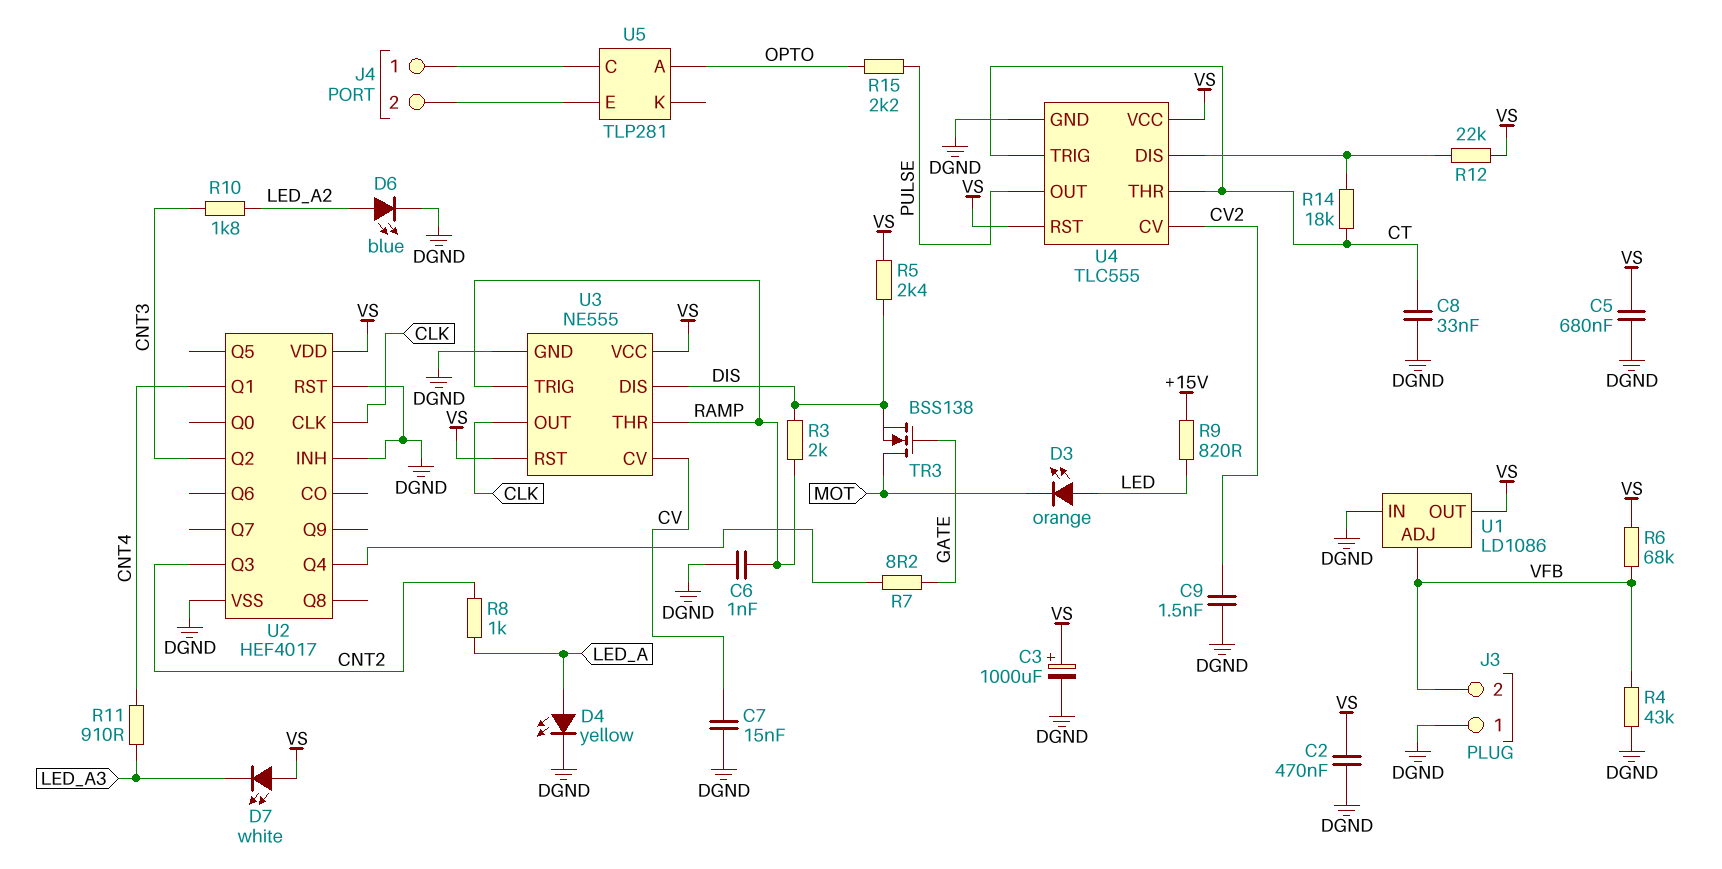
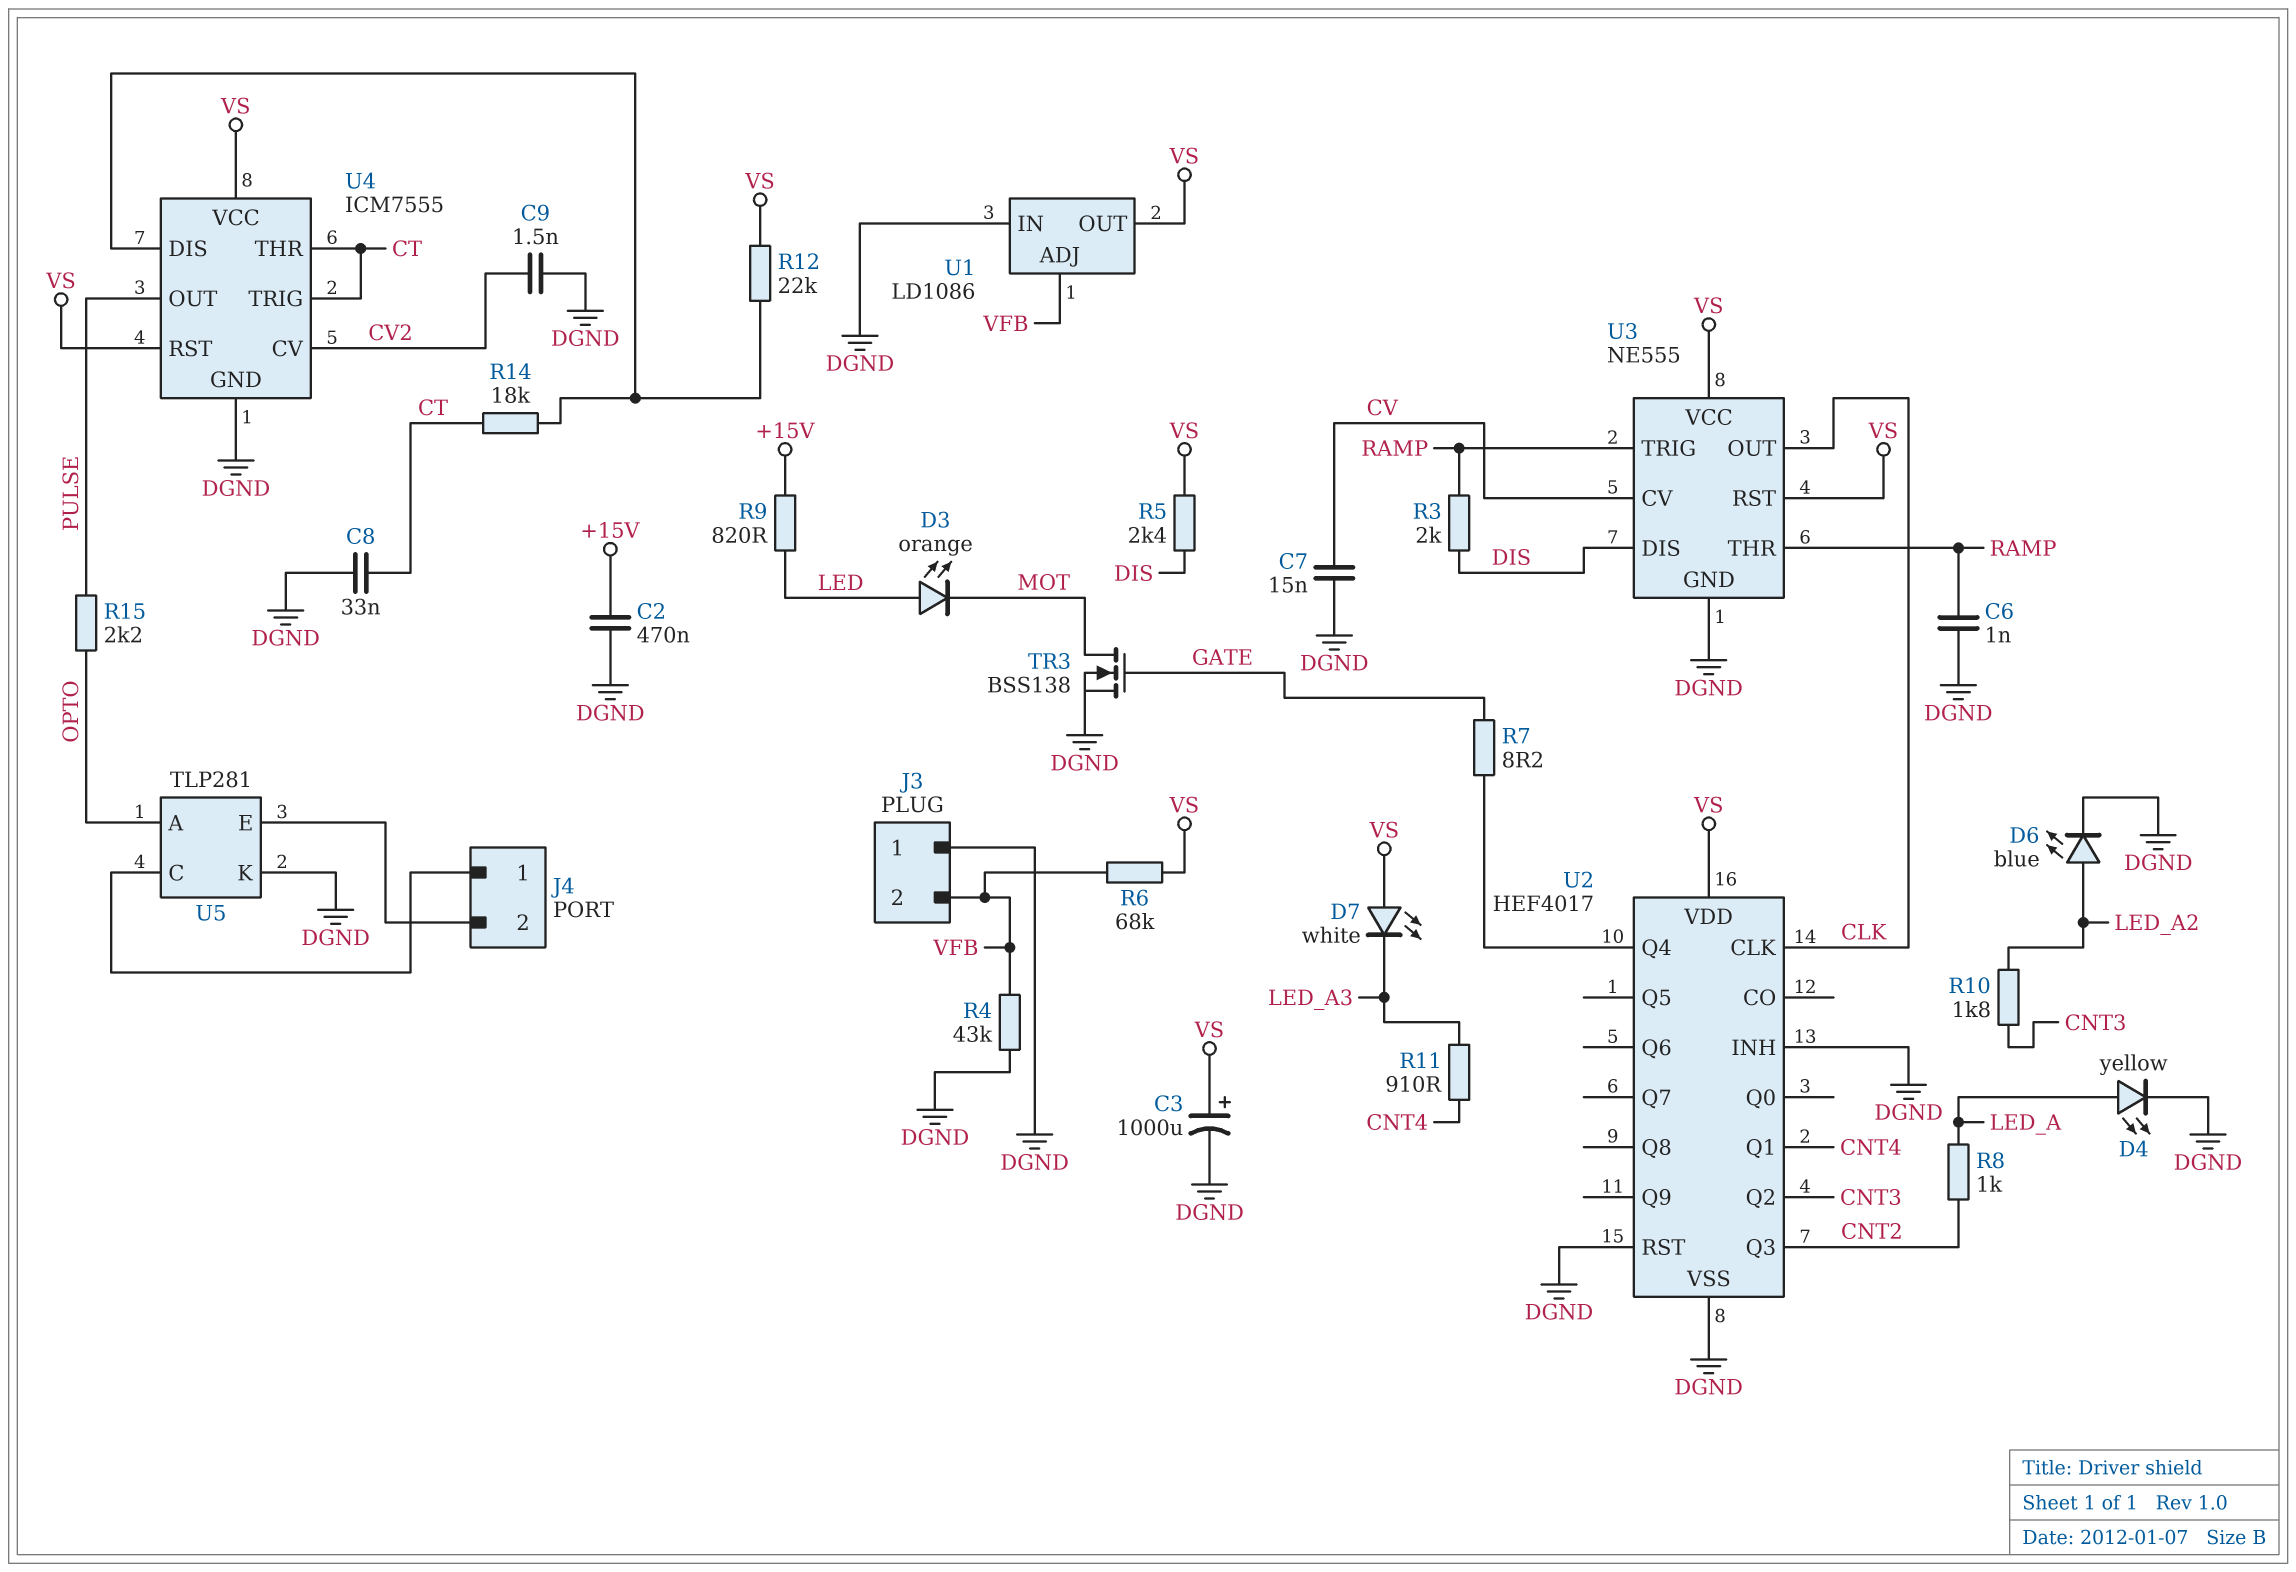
C2: 470nF (DGND, VS) -> 470nF (+15V, DGND)
C5: 680nF (DGND, VS) -> none
TR3: NMOS BSS138 (G GATE, D MOT, S DIS) -> NMOS BSS138 (G GATE, D MOT, S DGND)
U4: TLC555 -> ICM7555
U5 pin K: none -> DGND

